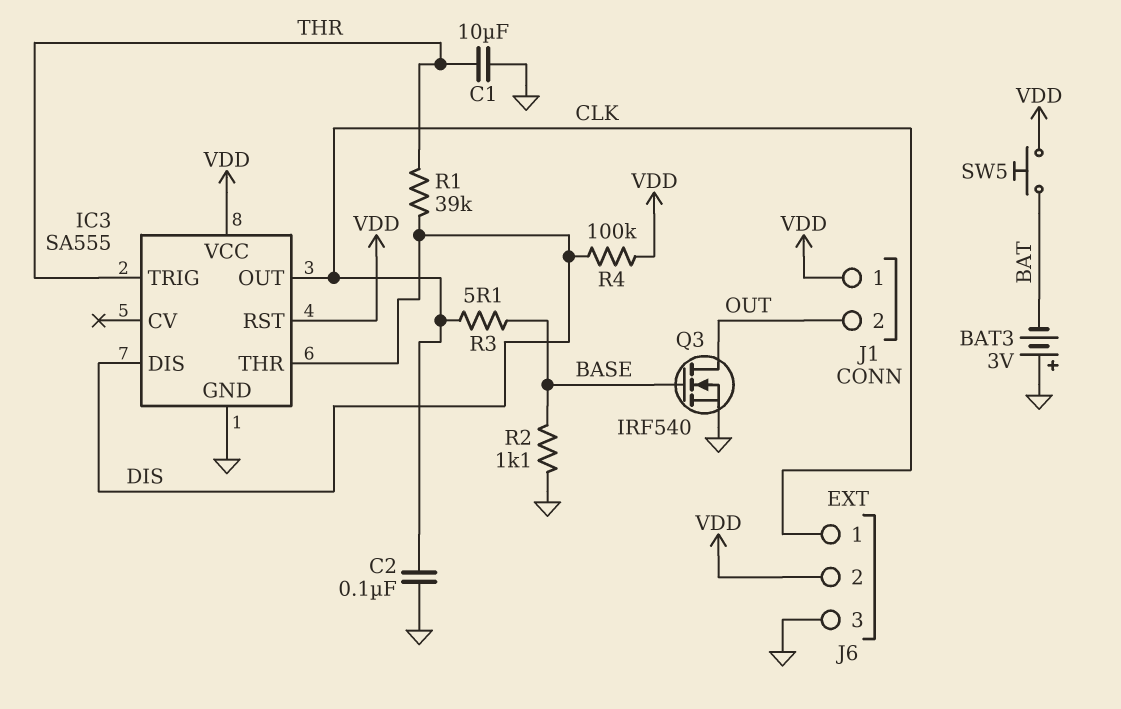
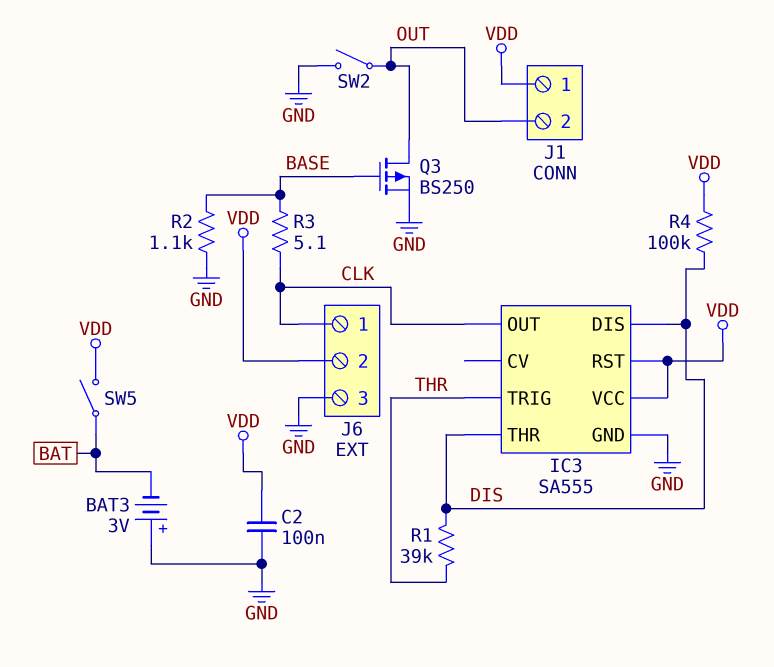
C1: 10uF (GND, THR) -> none
C2: 100nF (CLK, GND) -> 100nF (GND, VDD)
Q3: NMOS IRF540 (G BASE, D OUT, S GND) -> PMOS BS250 (G BASE, D OUT, S GND)
SW2: none -> switch (GND, OUT)
SW5: button (BAT, VDD) -> switch (BAT, VDD)

